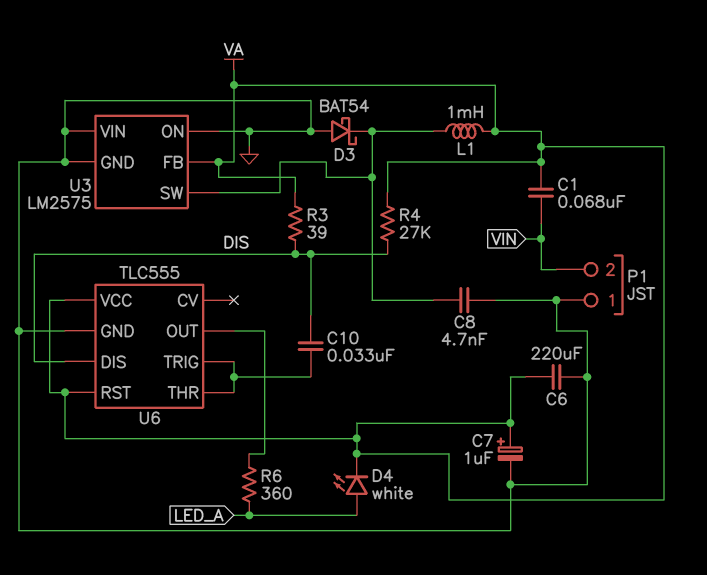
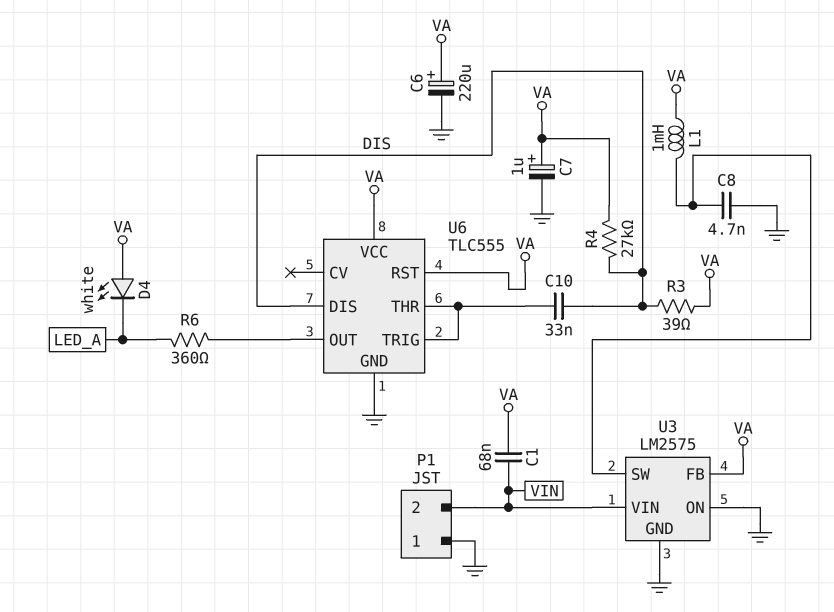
C6: 220uF (GND, VA) -> 220uF (plus VA, minus GND)
D3: schottky BAT54 (A GND, K U3/SW) -> none
D4: LED white (A LED_A, K VA) -> LED white (A VA, K LED_A)
U3 pin VIN: GND -> VIN

